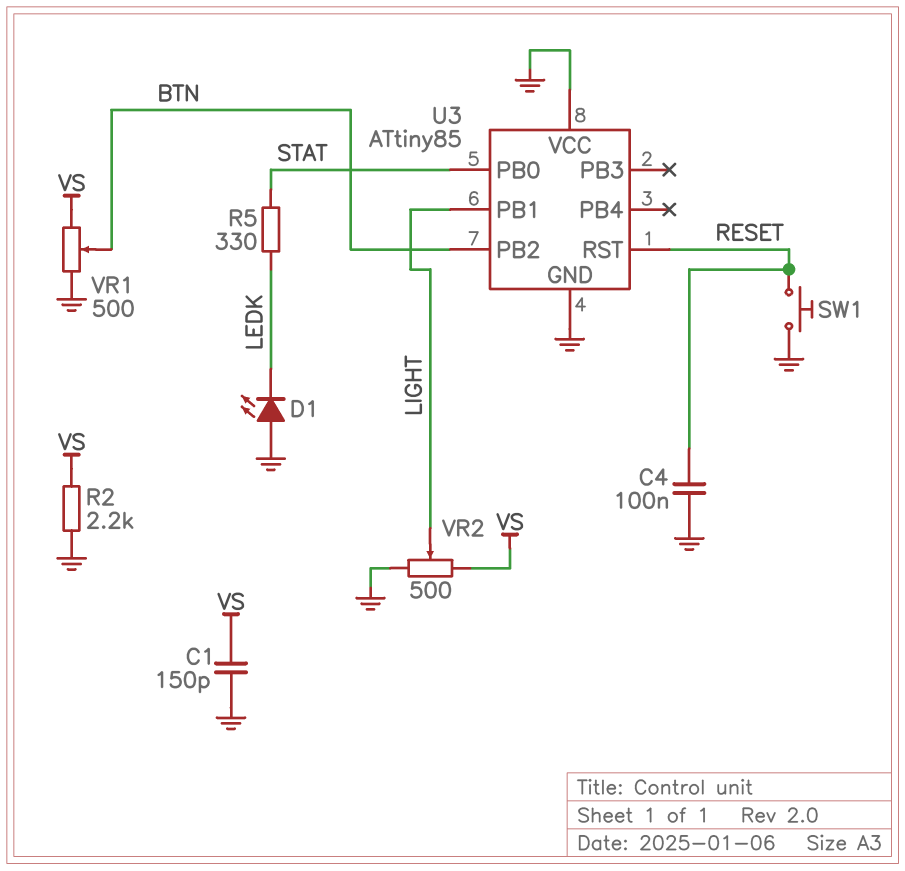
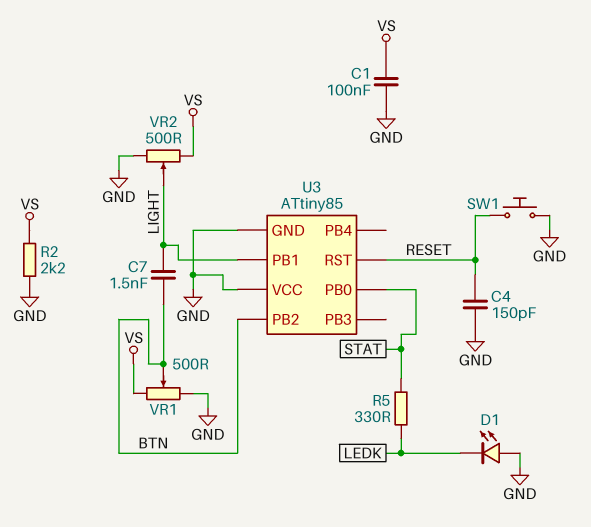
C1: 150pF (GND, VS) -> 100nF (GND, VS)
C4: 100nF (GND, RESET) -> 150pF (GND, RESET)
C7: none -> 1.5nF (BTN, LIGHT)

